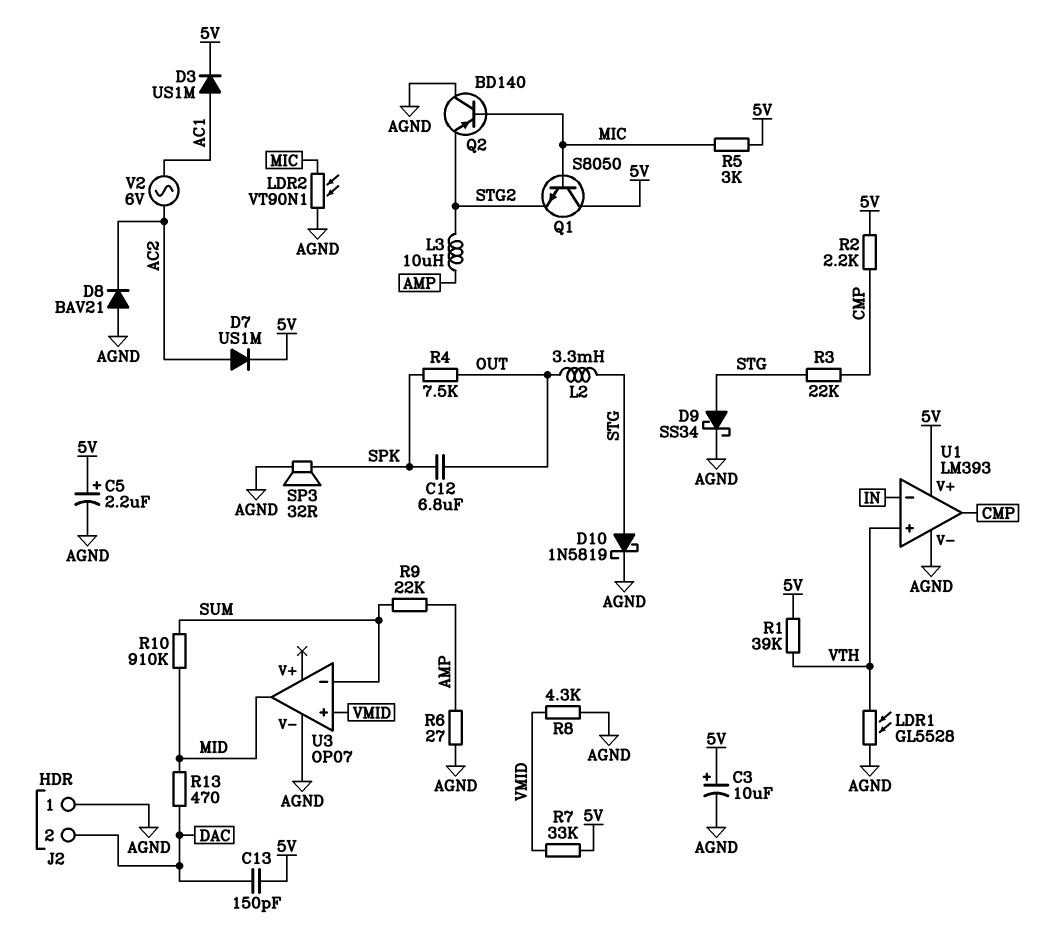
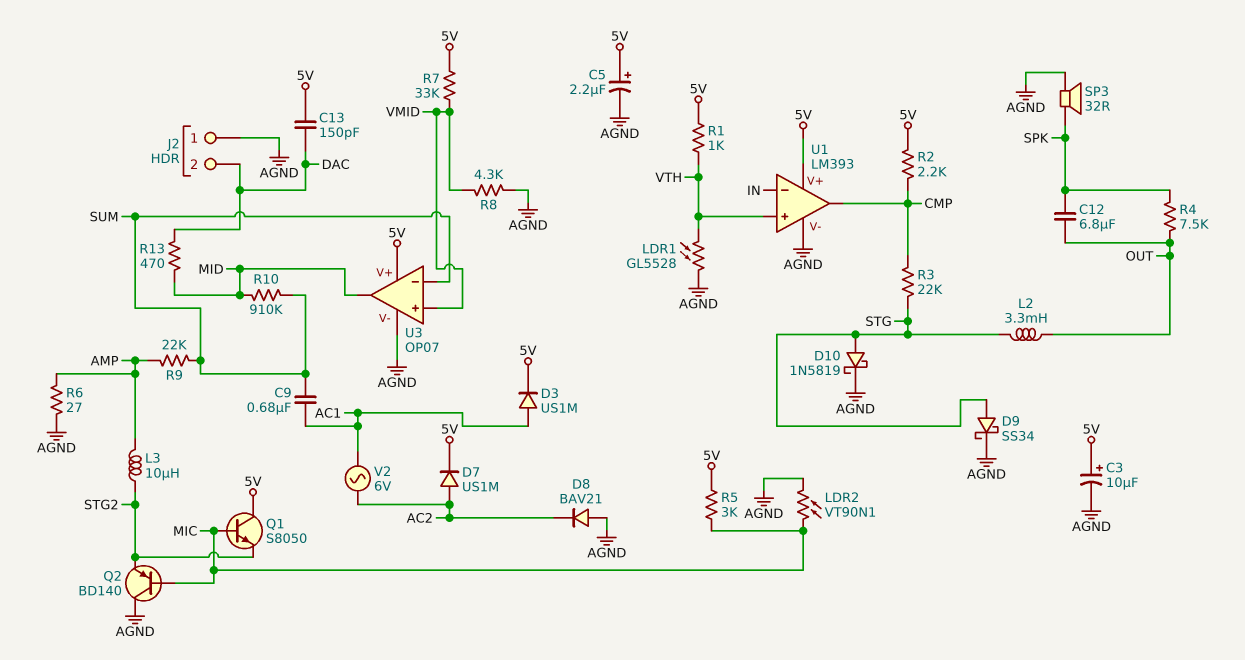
C9: none -> 680nF (AC1, SUM)
R1: 39k (5V, VTH) -> 1k (5V, VTH)
U3 pin V+: none -> 5V

